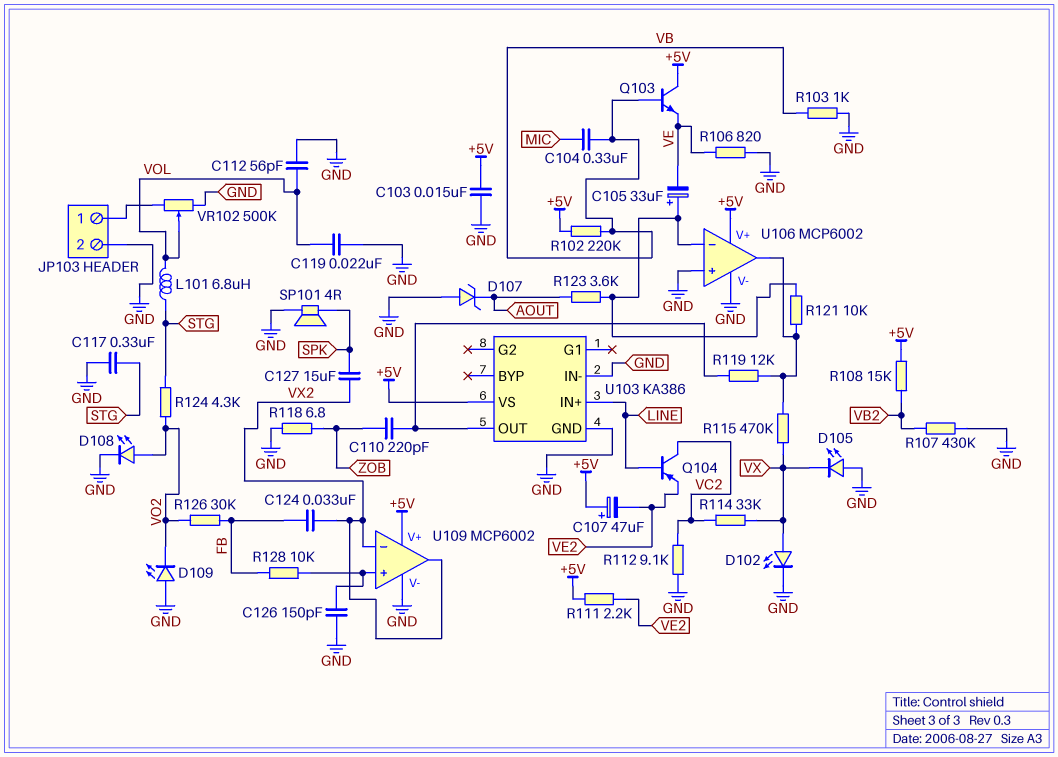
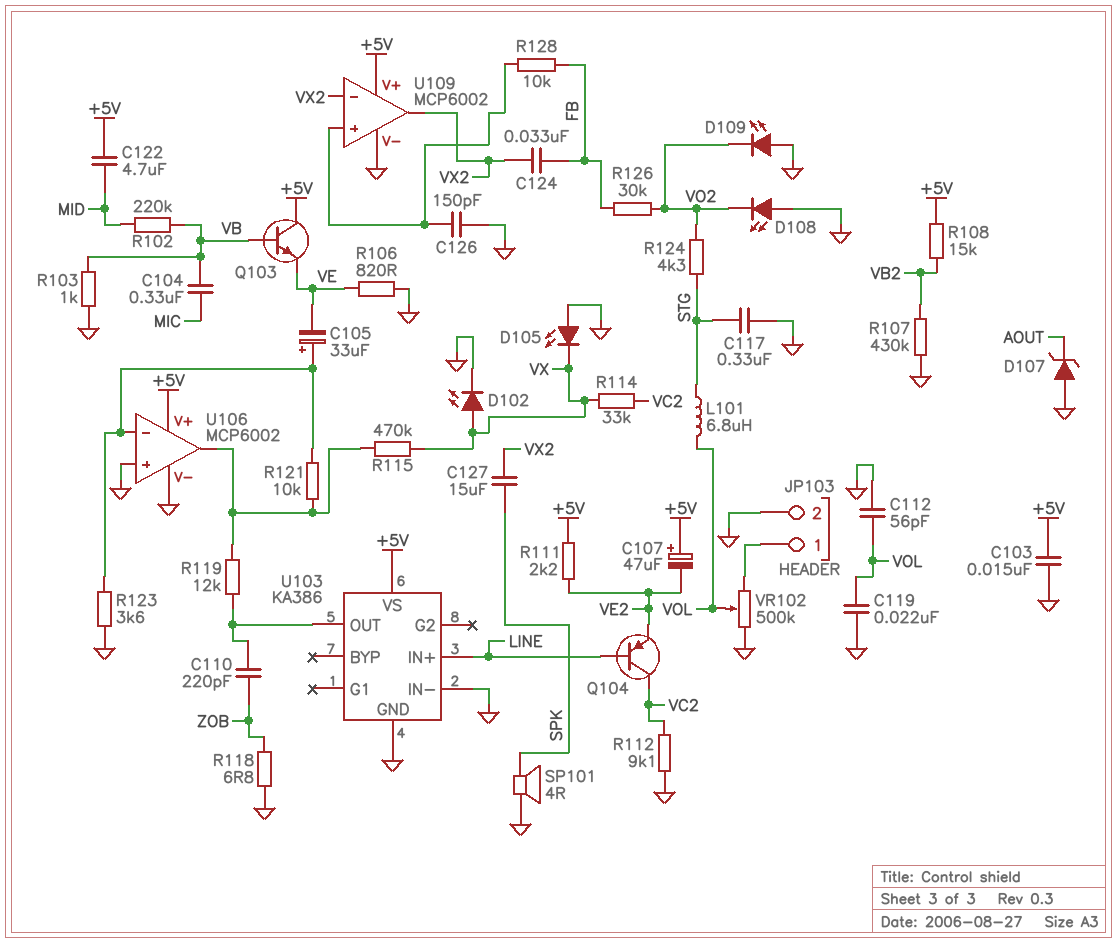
C122: none -> 4.7uF (+5V, MID)
D108: LED (A VO2, K GND) -> LED (A GND, K VO2)
R102: 220k (+5V, VB) -> 220k (MID, VB)
R123: 3.6k (AOUT, U106/in-) -> 3.6k (GND, U106/in-)

